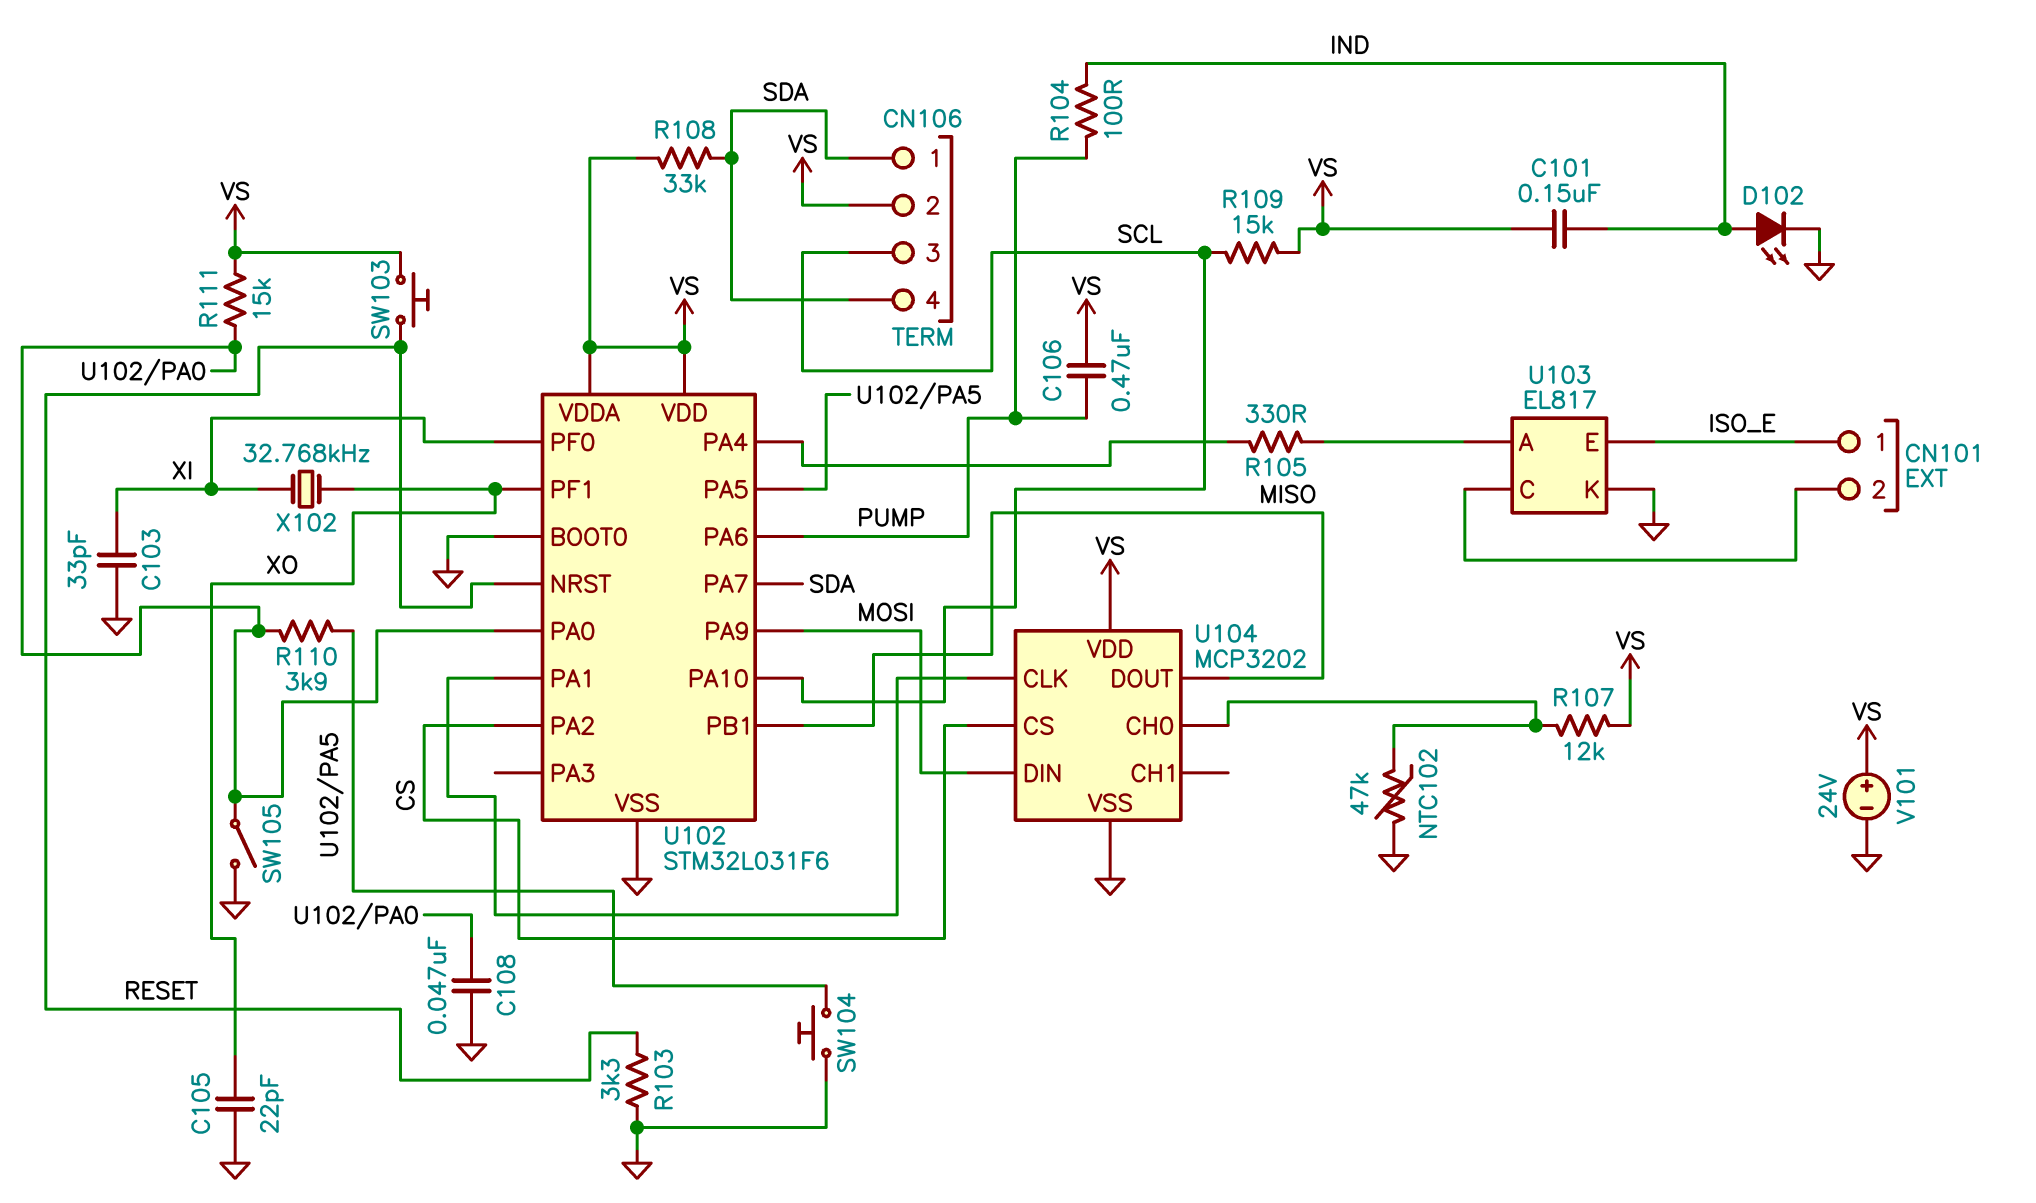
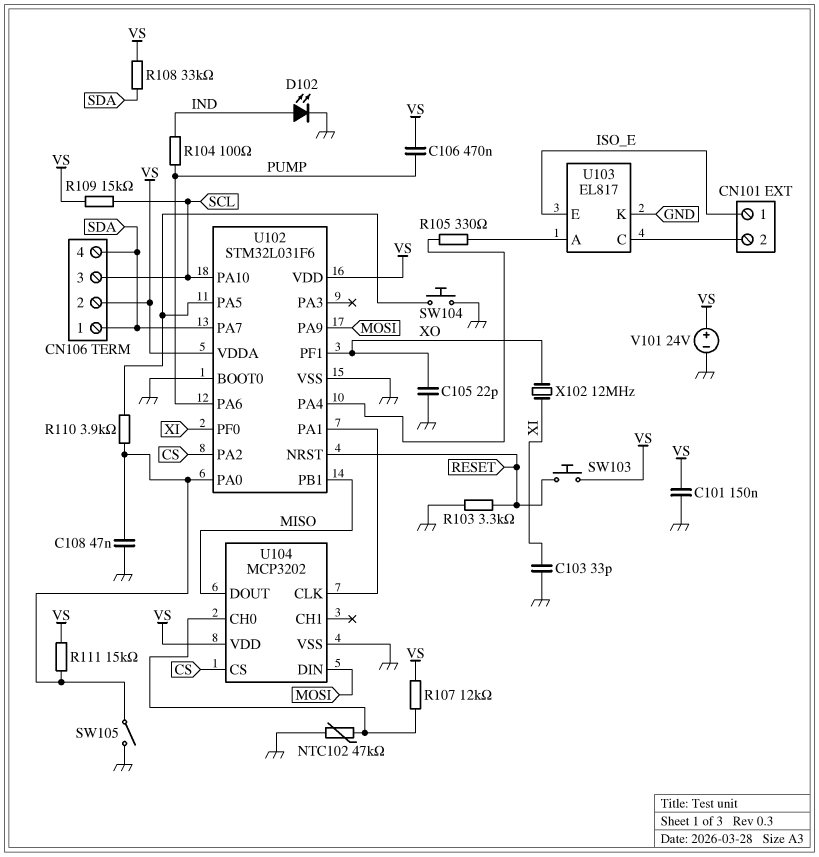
C101: 150nF (IND, VS) -> 150nF (GND, VS)
X102: 32.768kHz (XI, XO) -> 12MHz (XI, XO)

